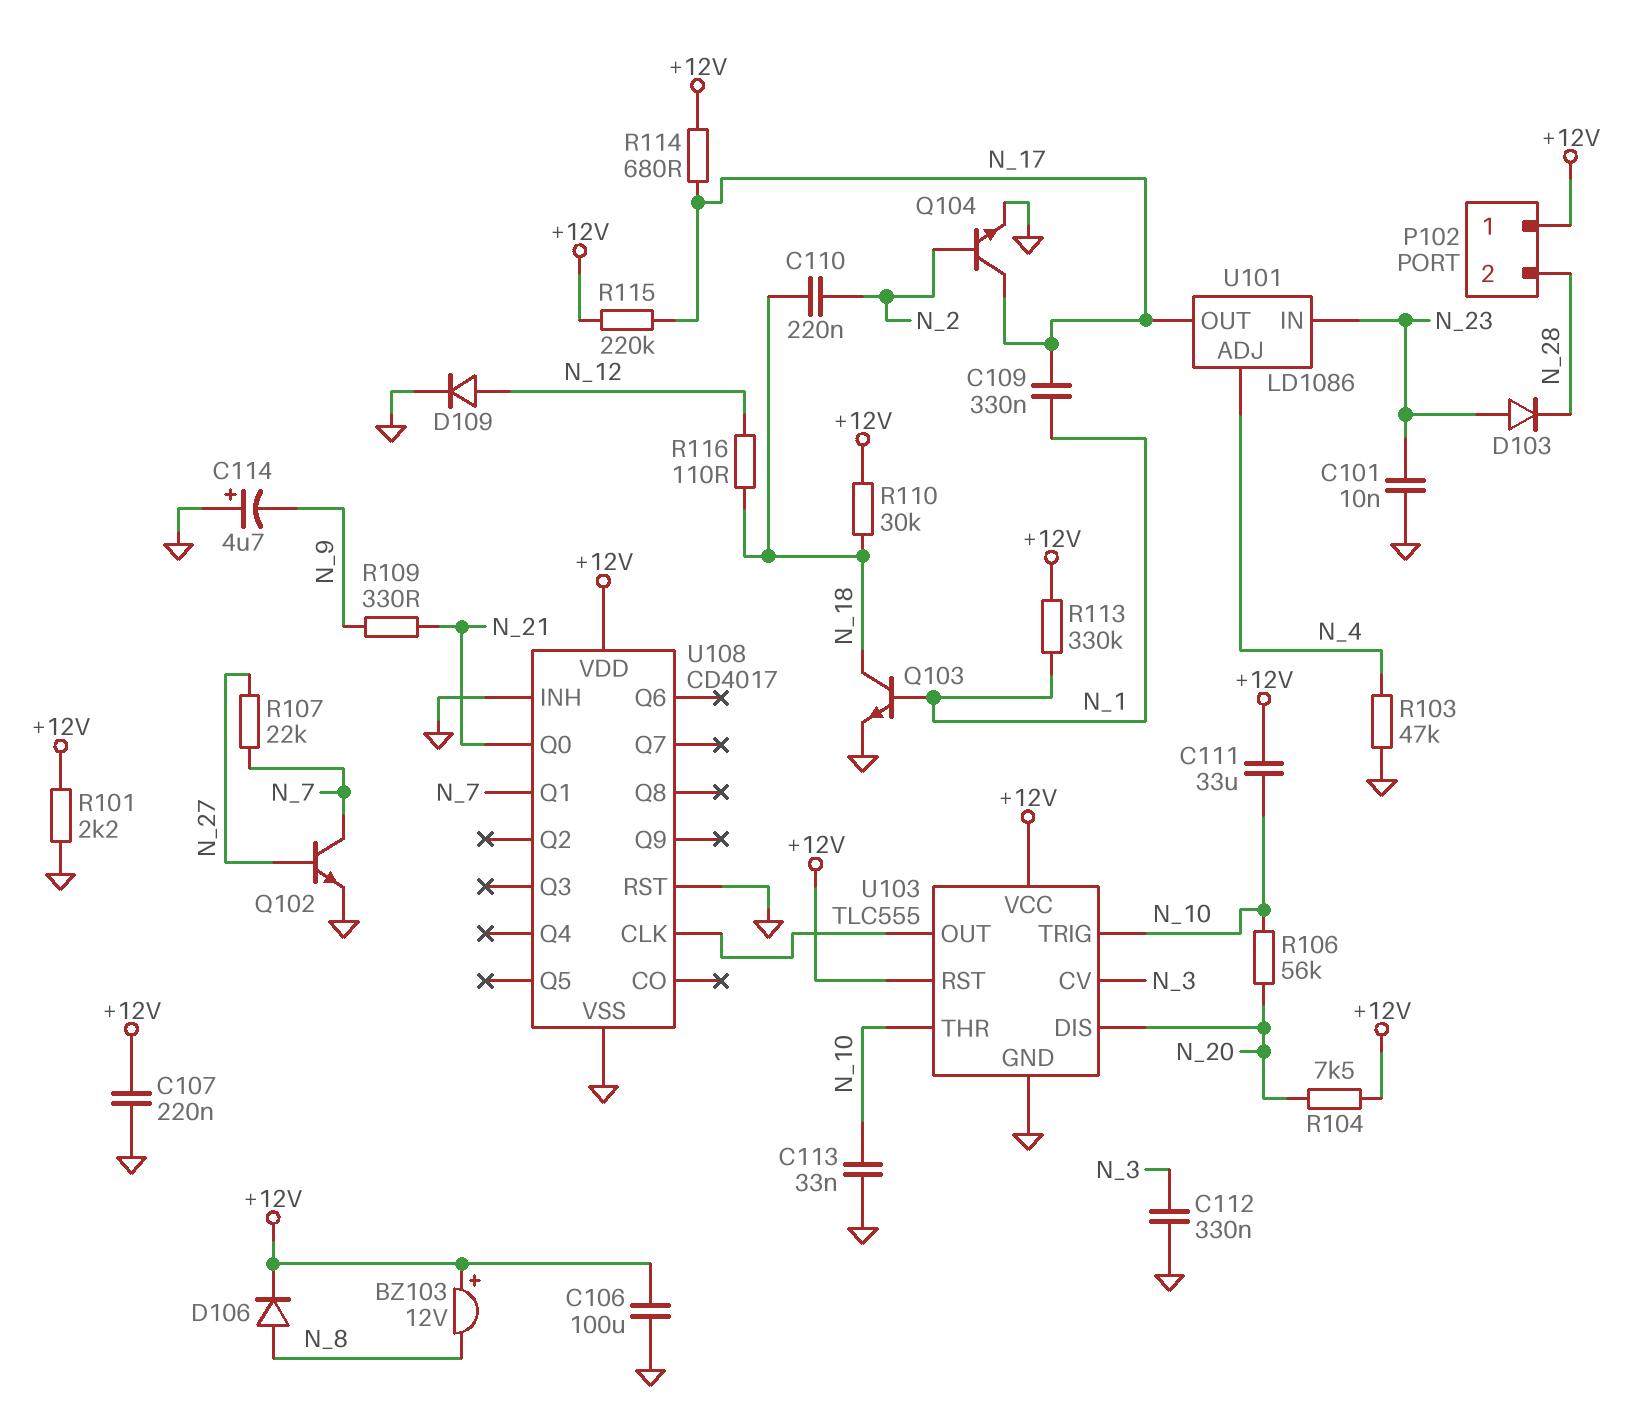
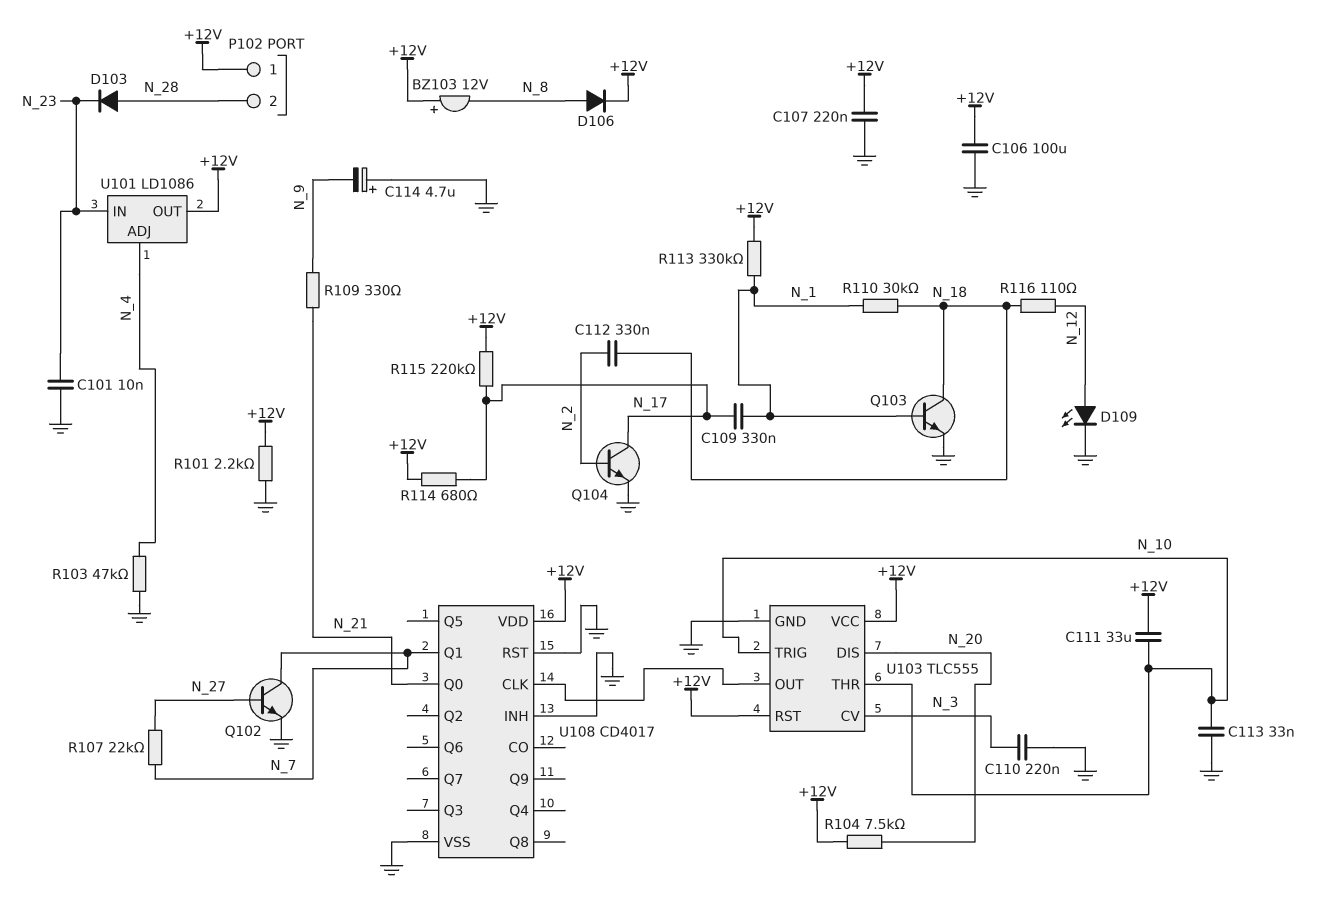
C110: 220nF (N_2, N_18) -> 220nF (GND, N_3)
C112: 330nF (GND, N_3) -> 330nF (N_2, N_18)
D103: diode (A N_23, K N_28) -> diode (A N_28, K N_23)
D109: diode (A N_12, K GND) -> LED (A N_12, K GND)
R106: 56k (N_10, N_20) -> none
R110: 30k (+12V, N_18) -> 30k (N_1, N_18)
U101 pin OUT: N_17 -> +12V

